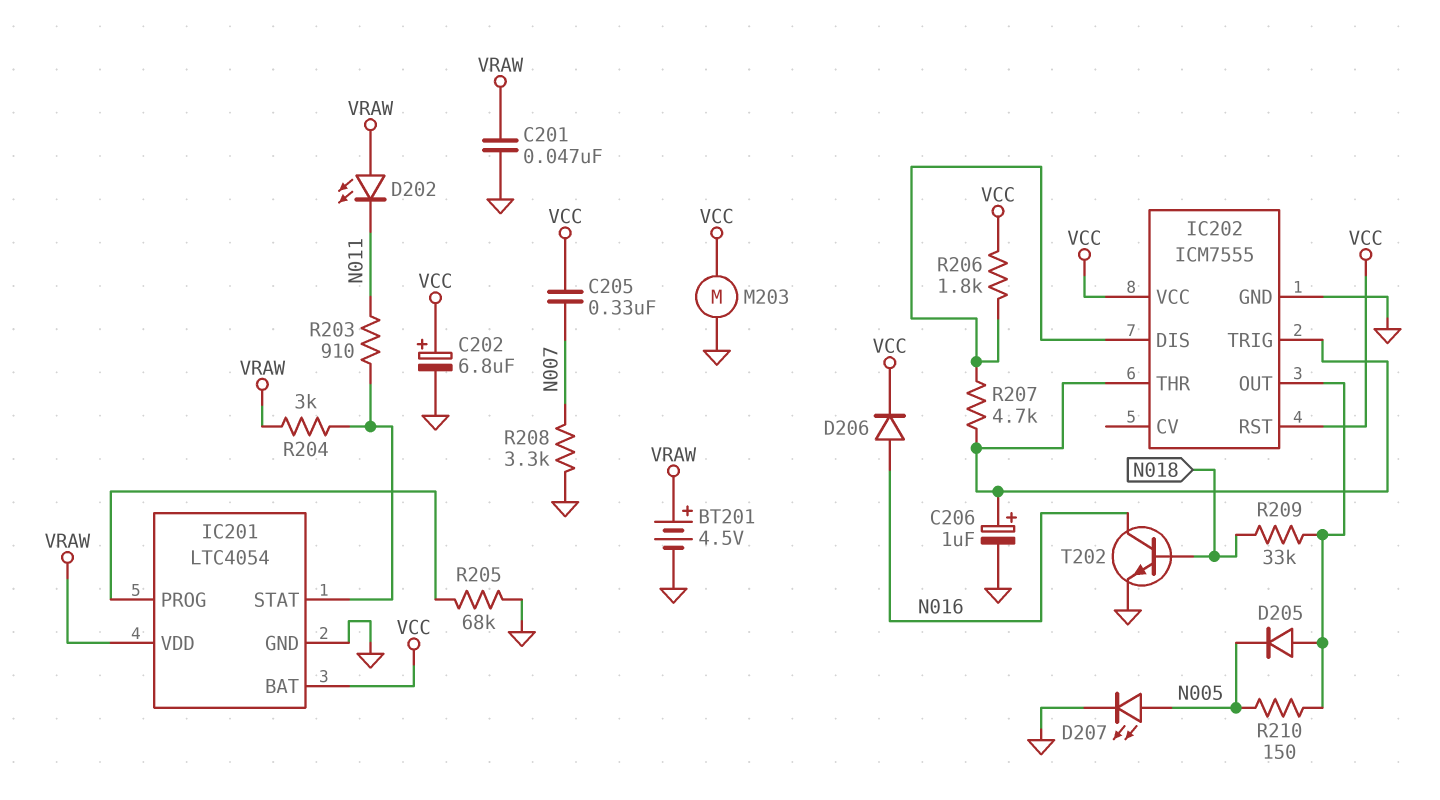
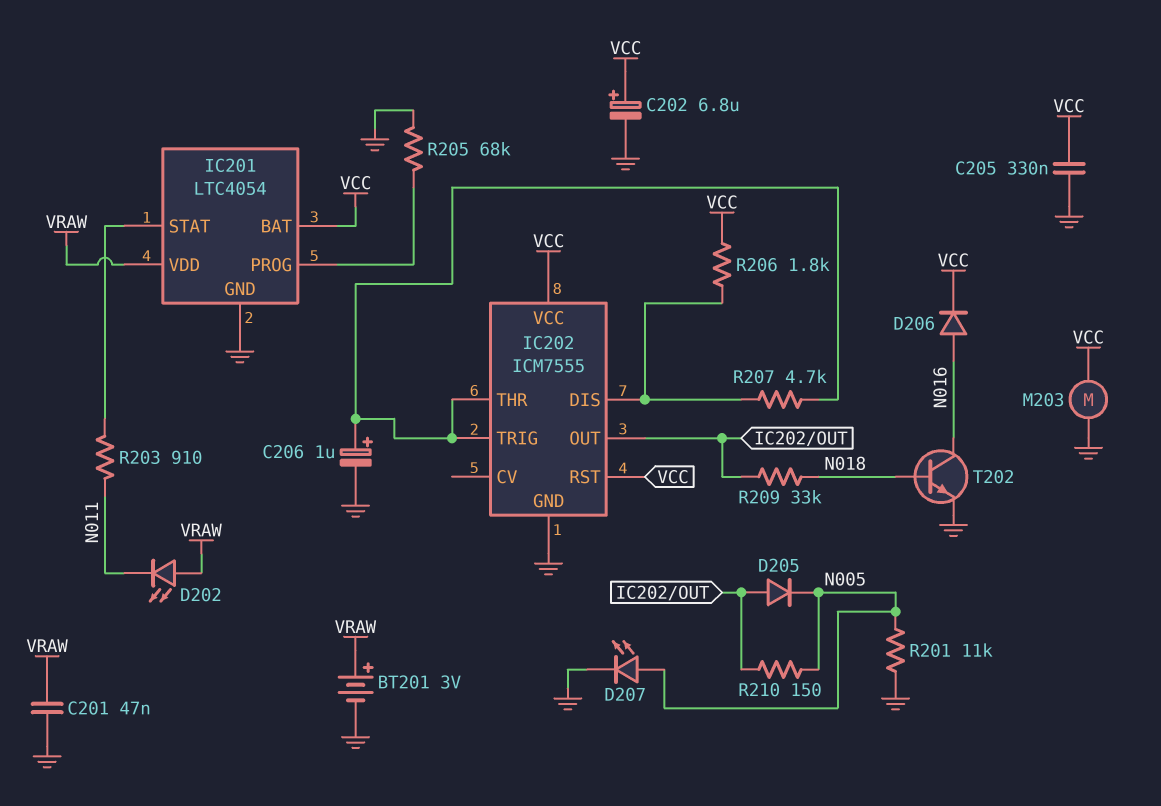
BT201: 4.5V (plus VRAW, minus GND) -> 3V (plus VRAW, minus GND)
C205: 330nF (N007, VCC) -> 330nF (GND, VCC)
R201: none -> 11k (GND, N005)
R204: 3k (IC201/STAT, VRAW) -> none
R208: 3.3k (GND, N007) -> none

